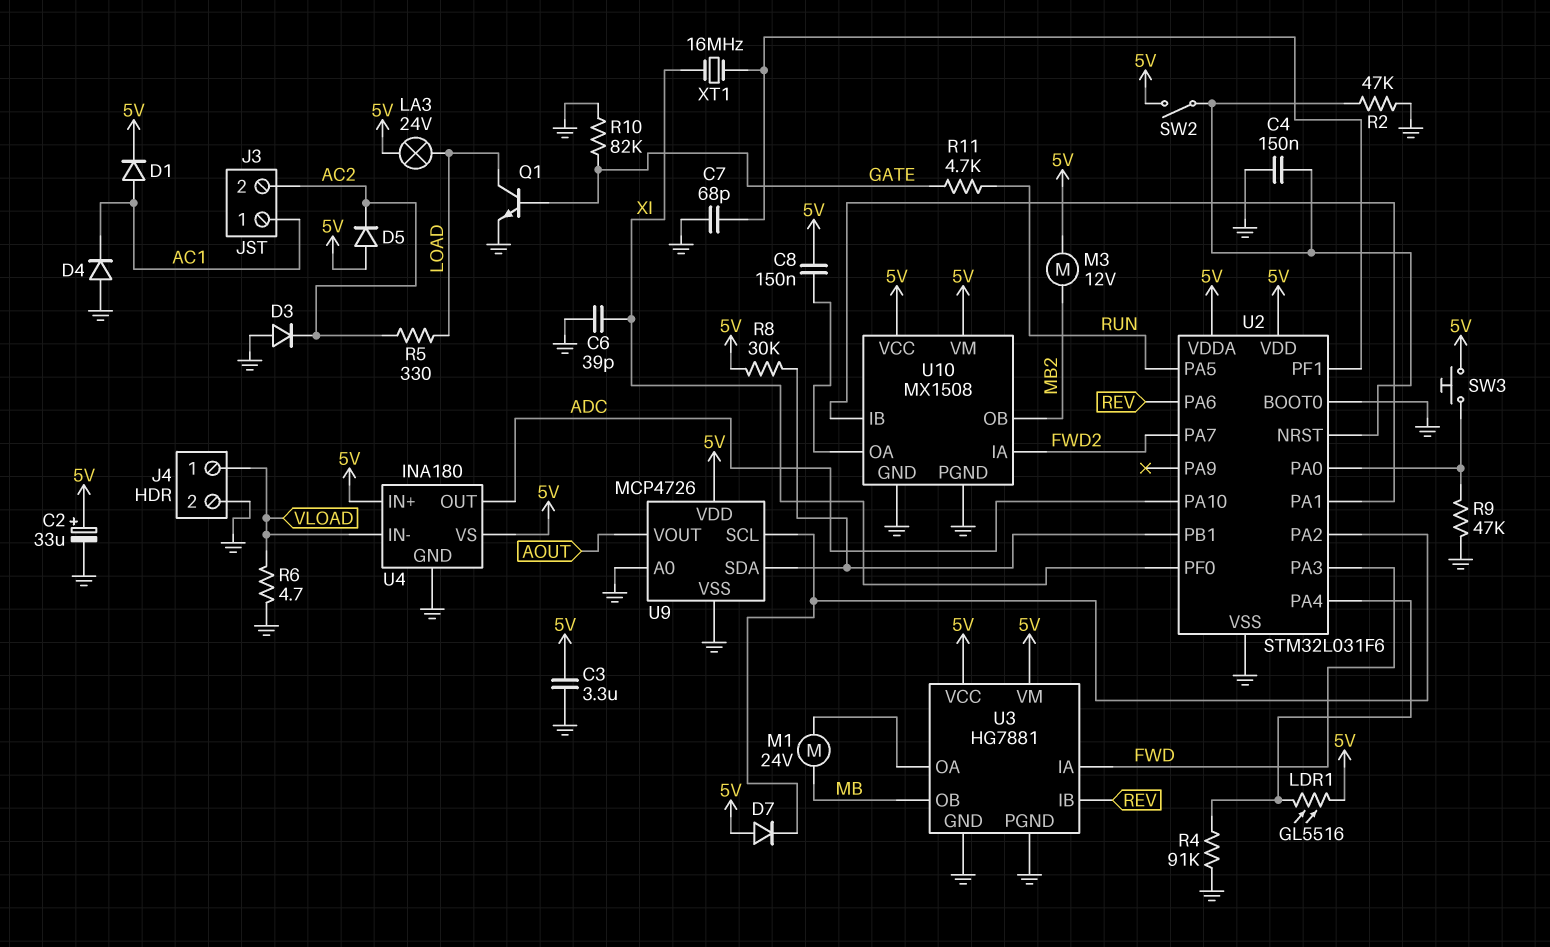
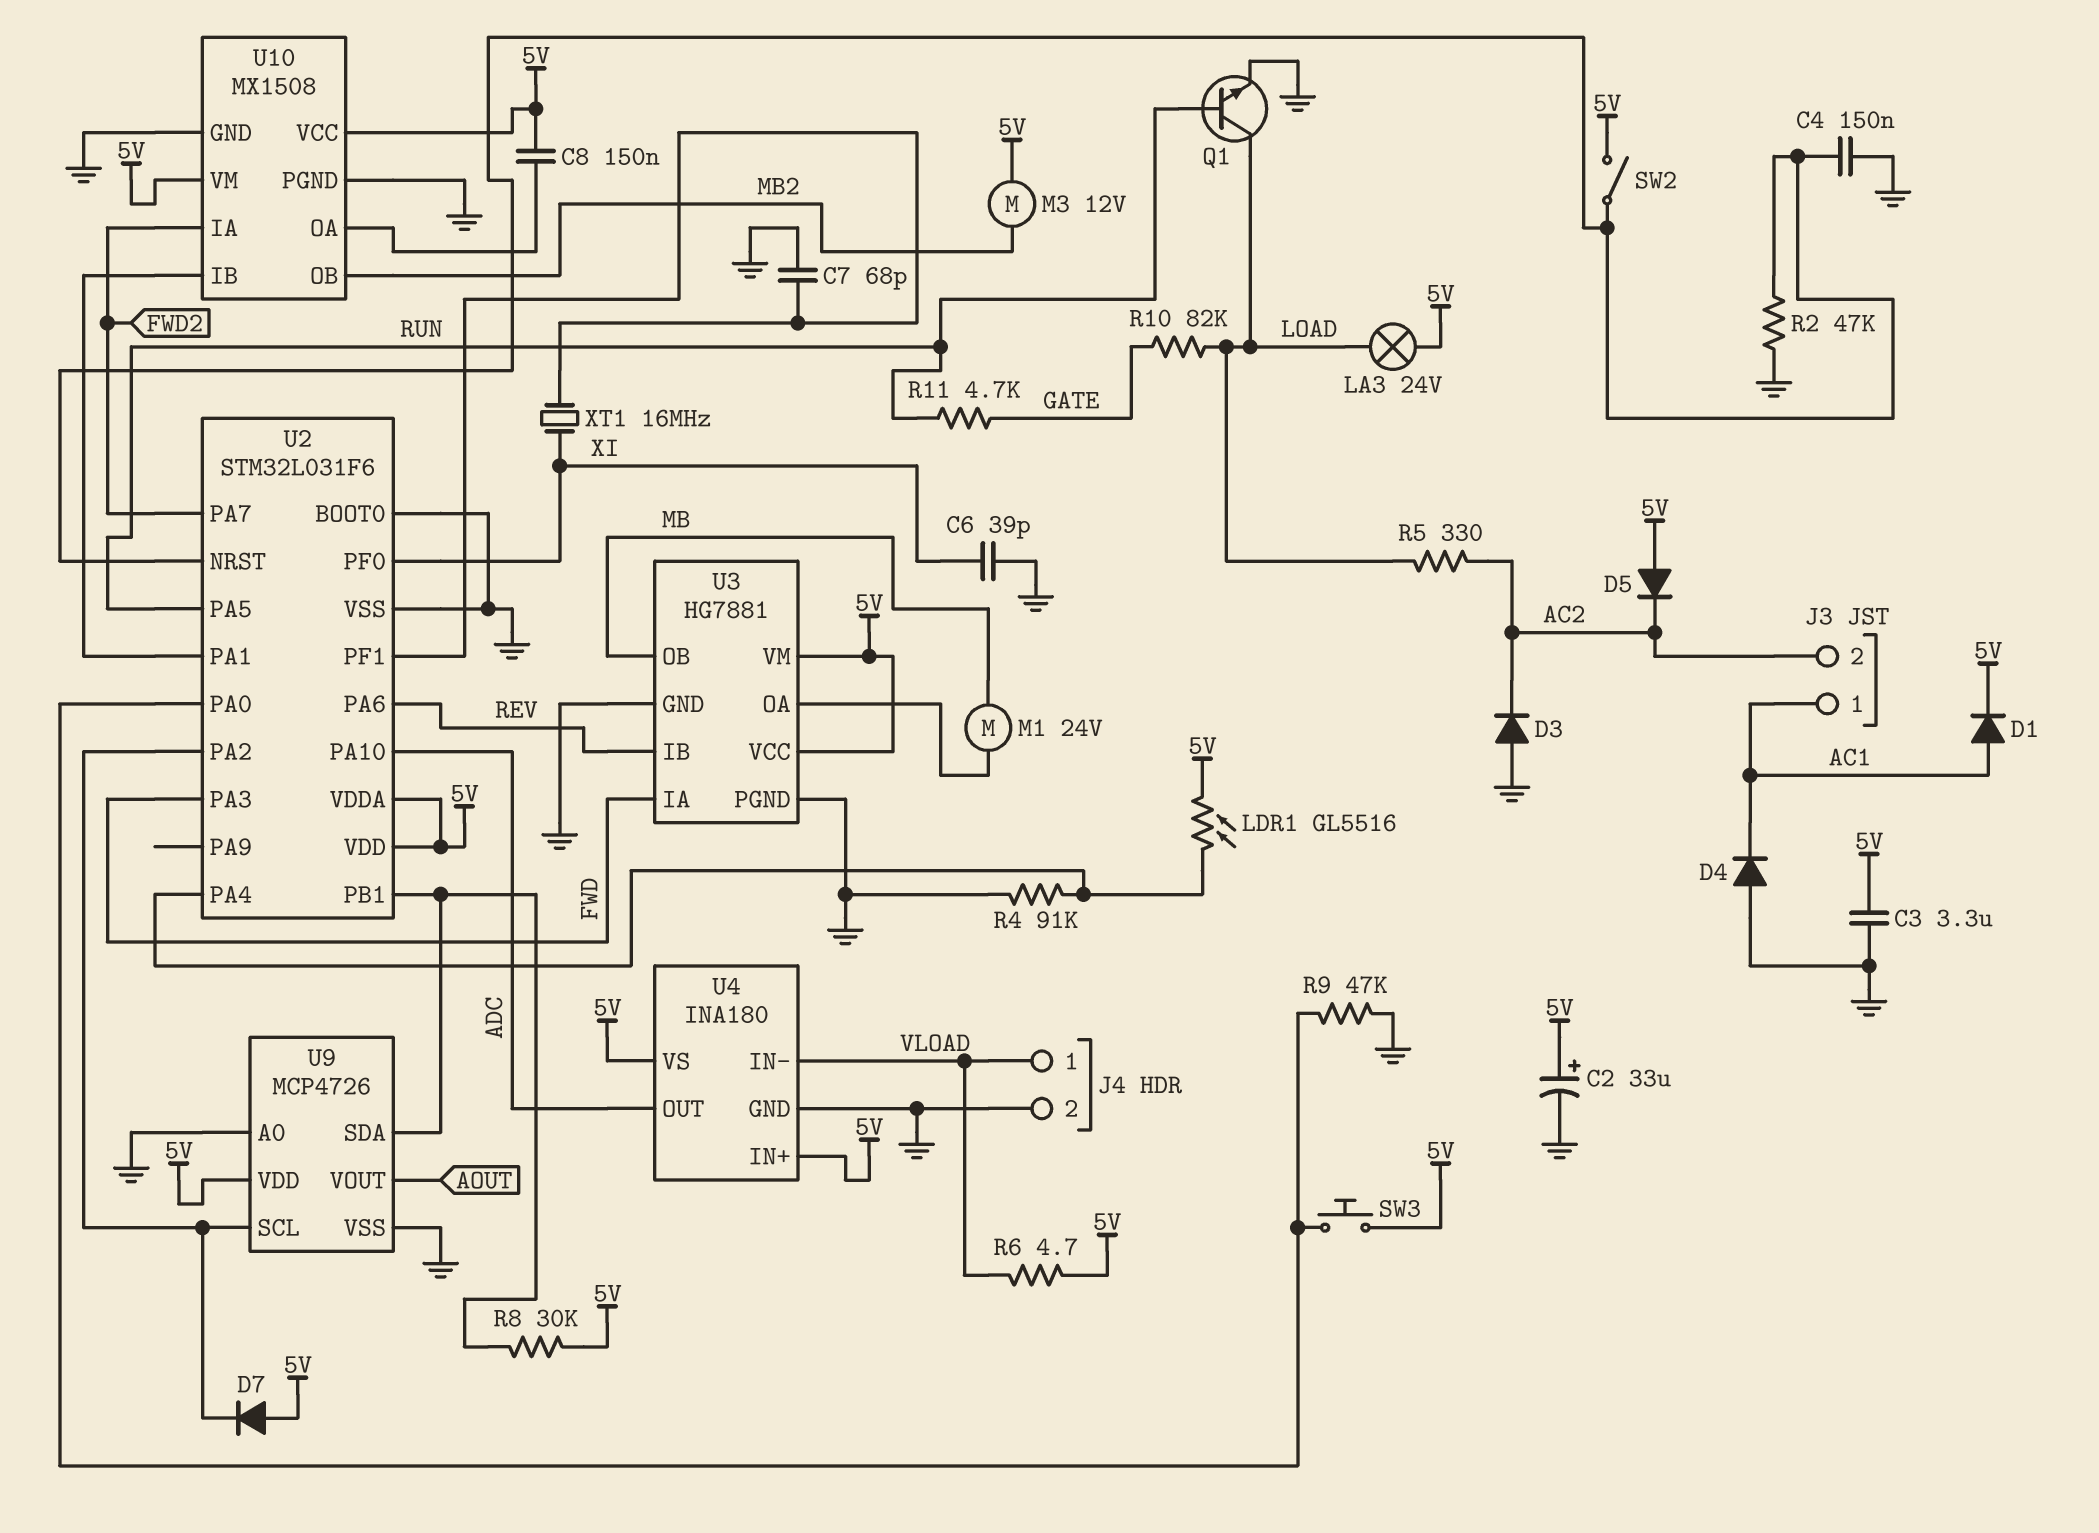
Q1: NPN (B GATE, C LOAD, E GND) -> NPN (B RUN, C LOAD, E GND)
R6: 4.7 (GND, VLOAD) -> 4.7 (5V, VLOAD)
R10: 82k (GATE, GND) -> 82k (GATE, LOAD)

